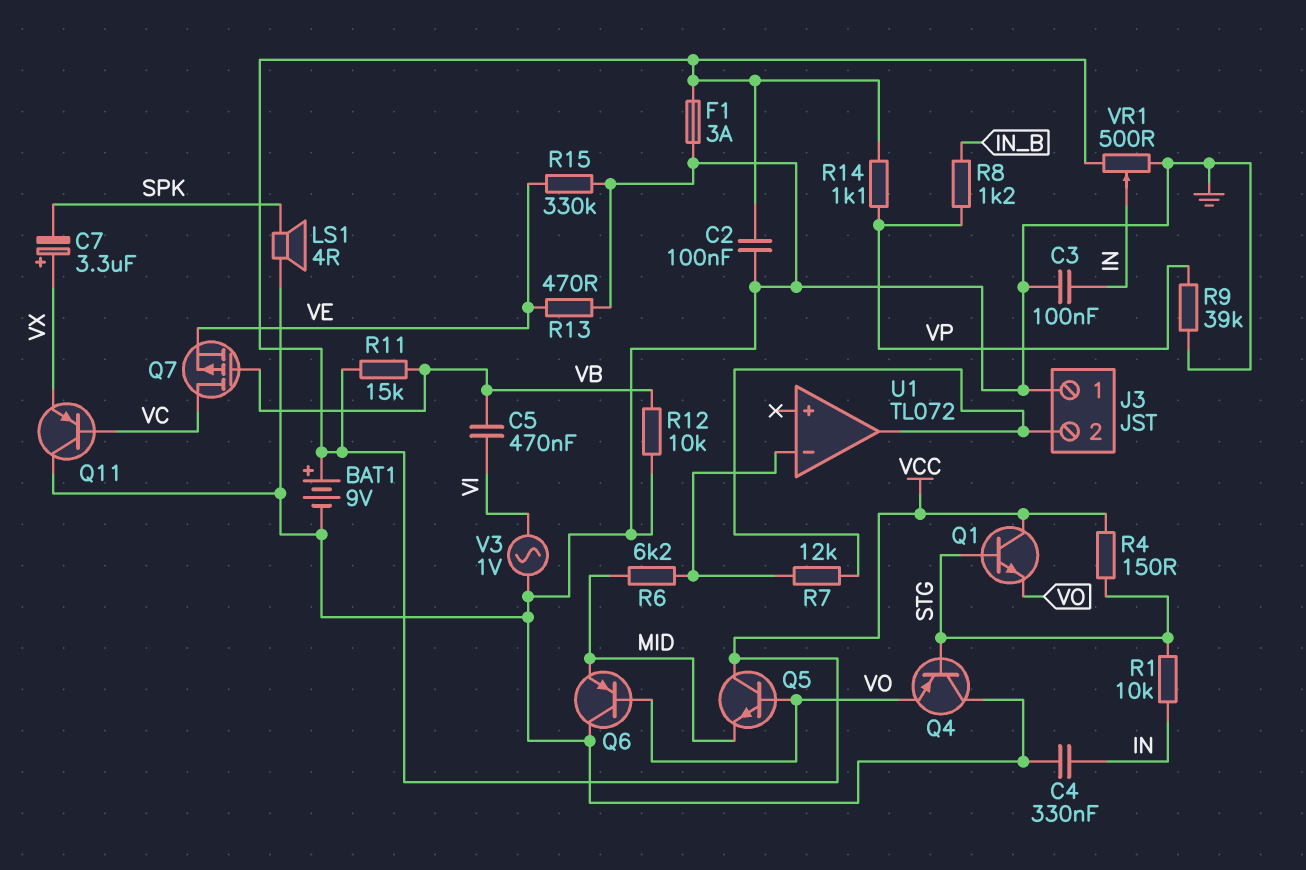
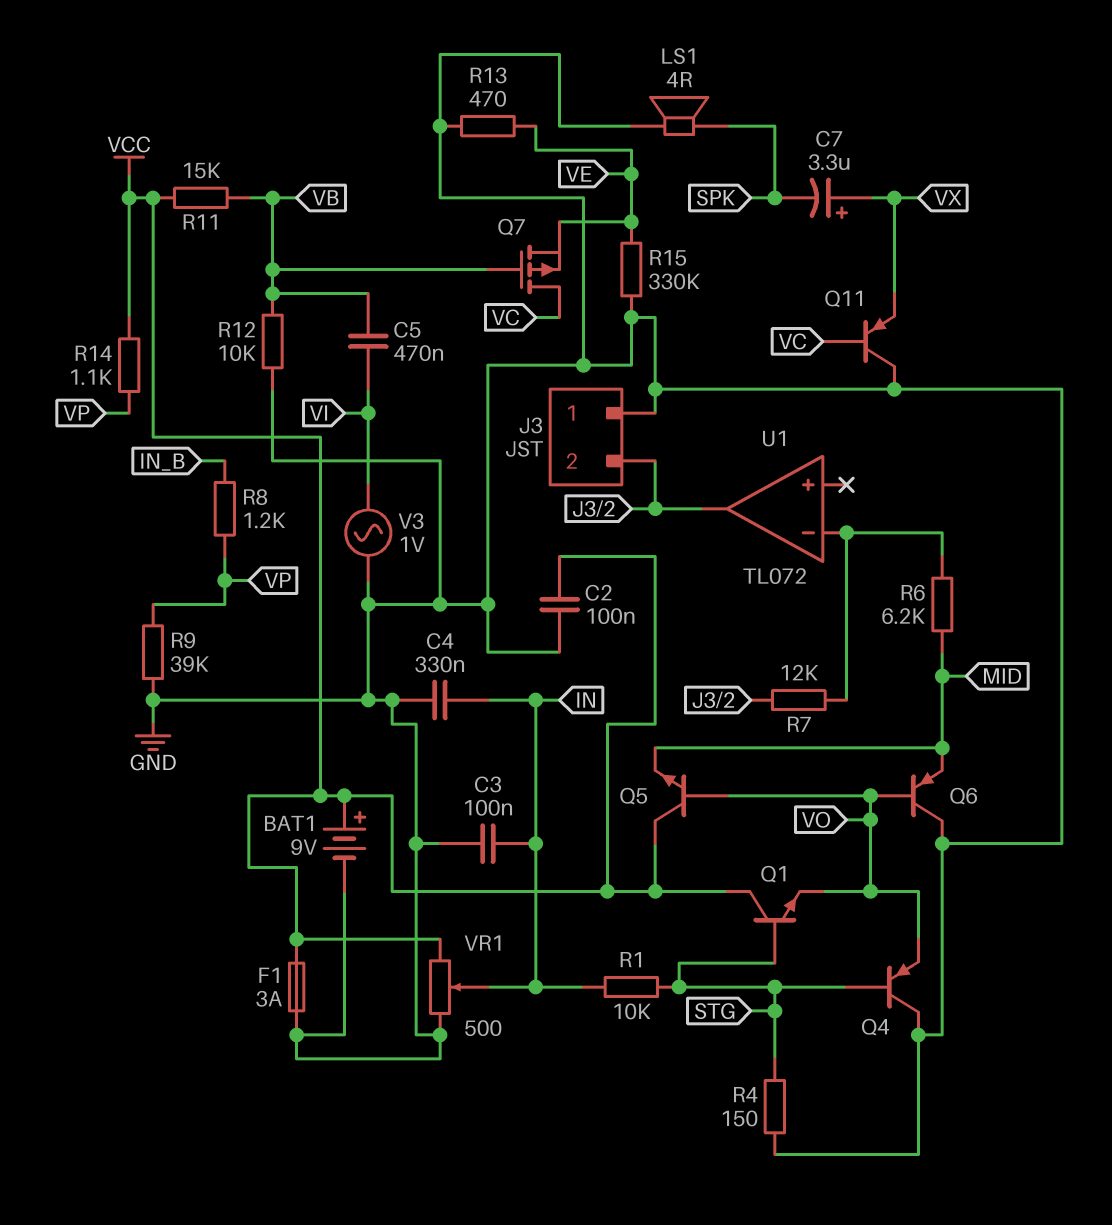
R4: 150 (STG, VCC) -> 150 (GND, STG)

